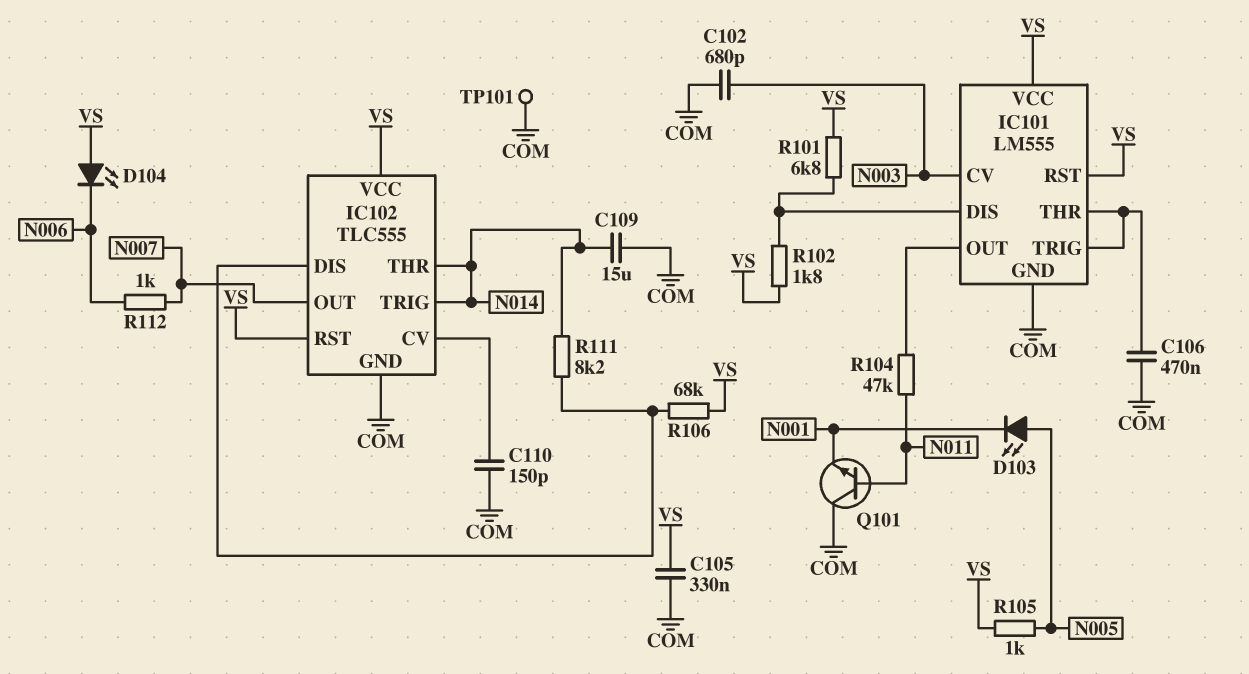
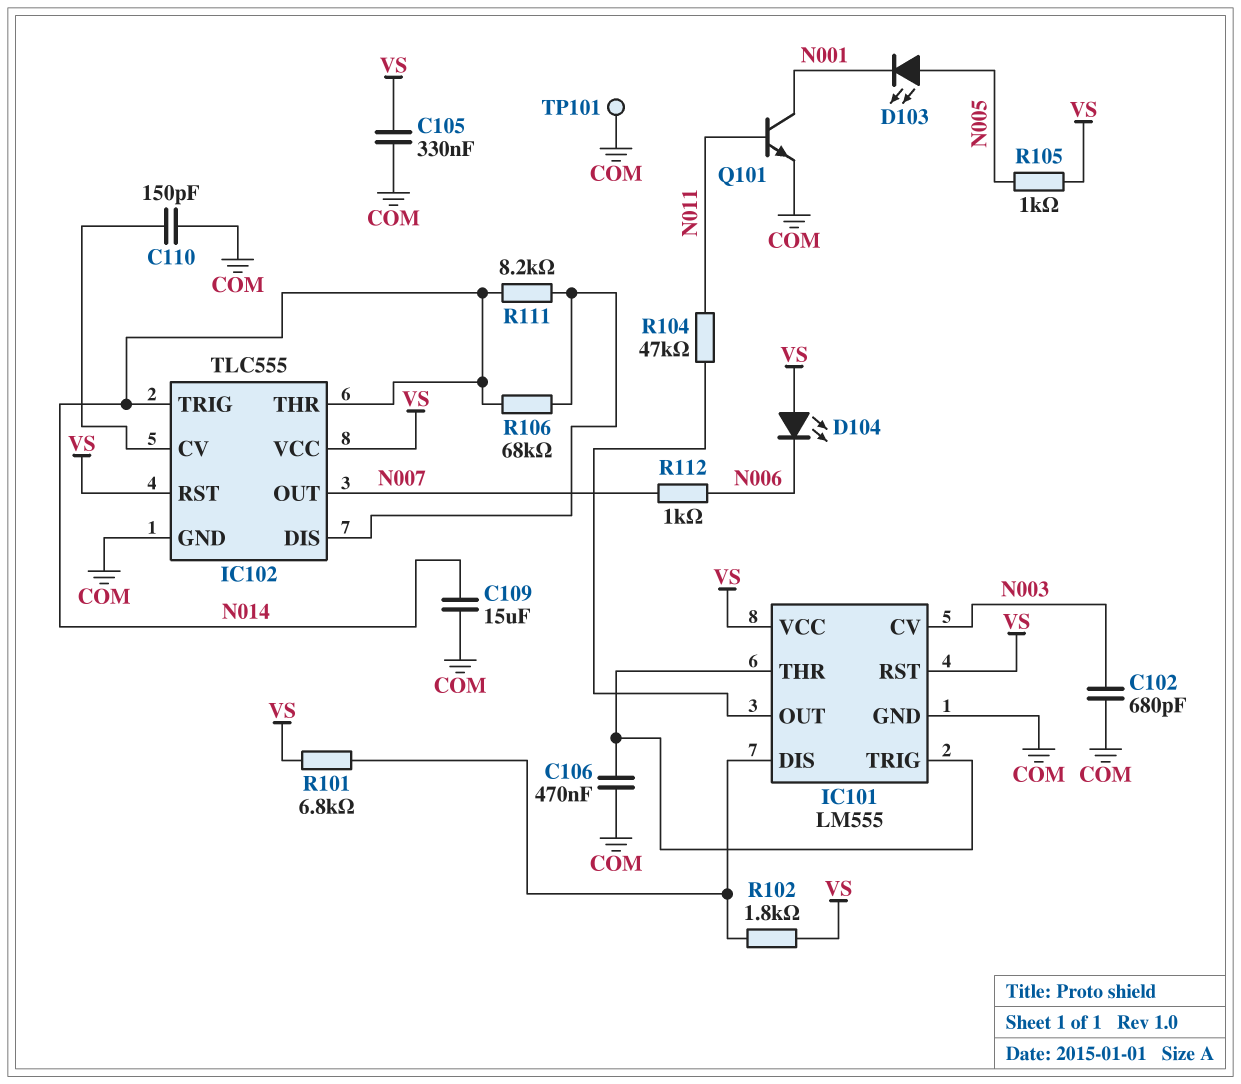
Q101: NPN (B N011, C COM, E N001) -> NPN (B N011, C N001, E COM)
R106: 68k (IC102/DIS, VS) -> 68k (IC102/DIS, N014)

